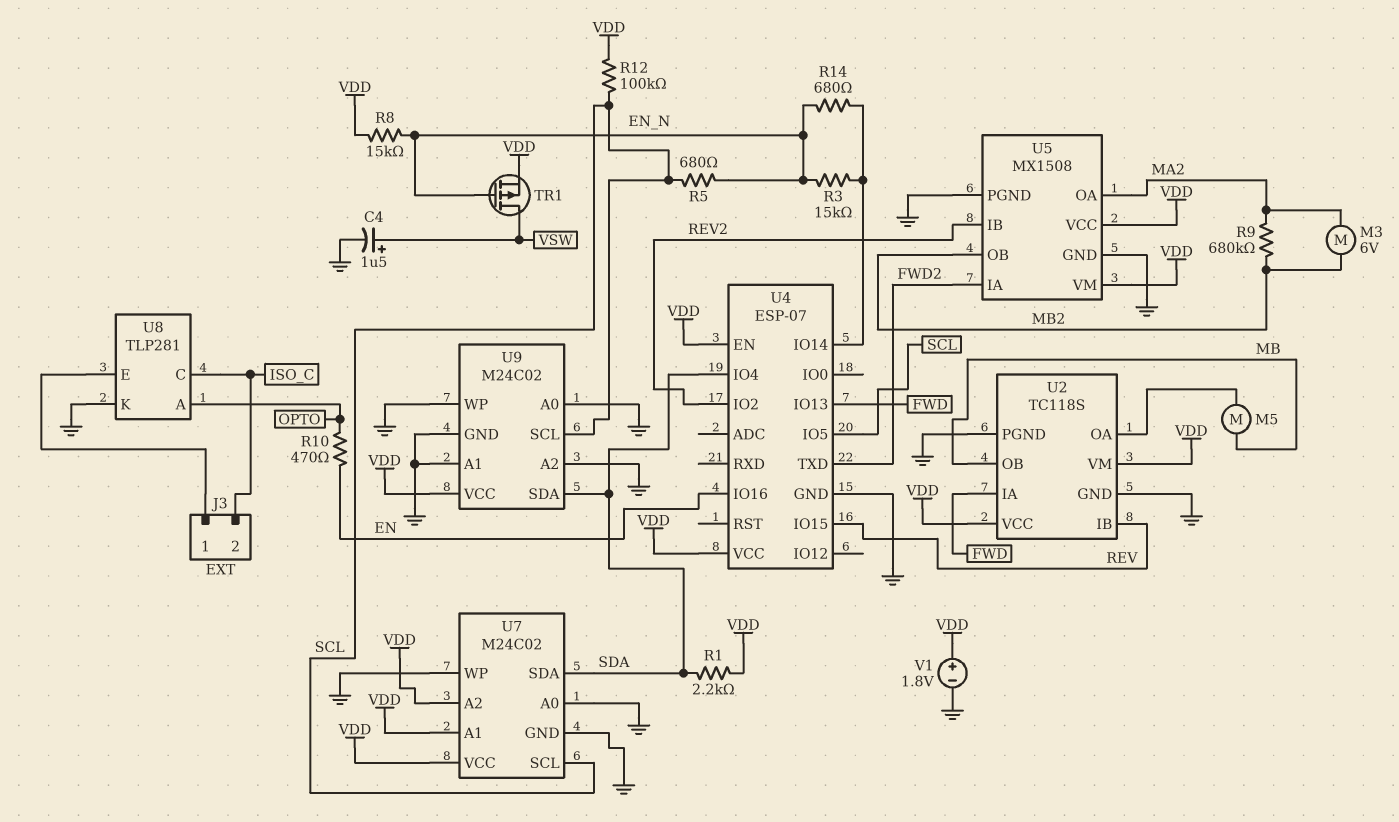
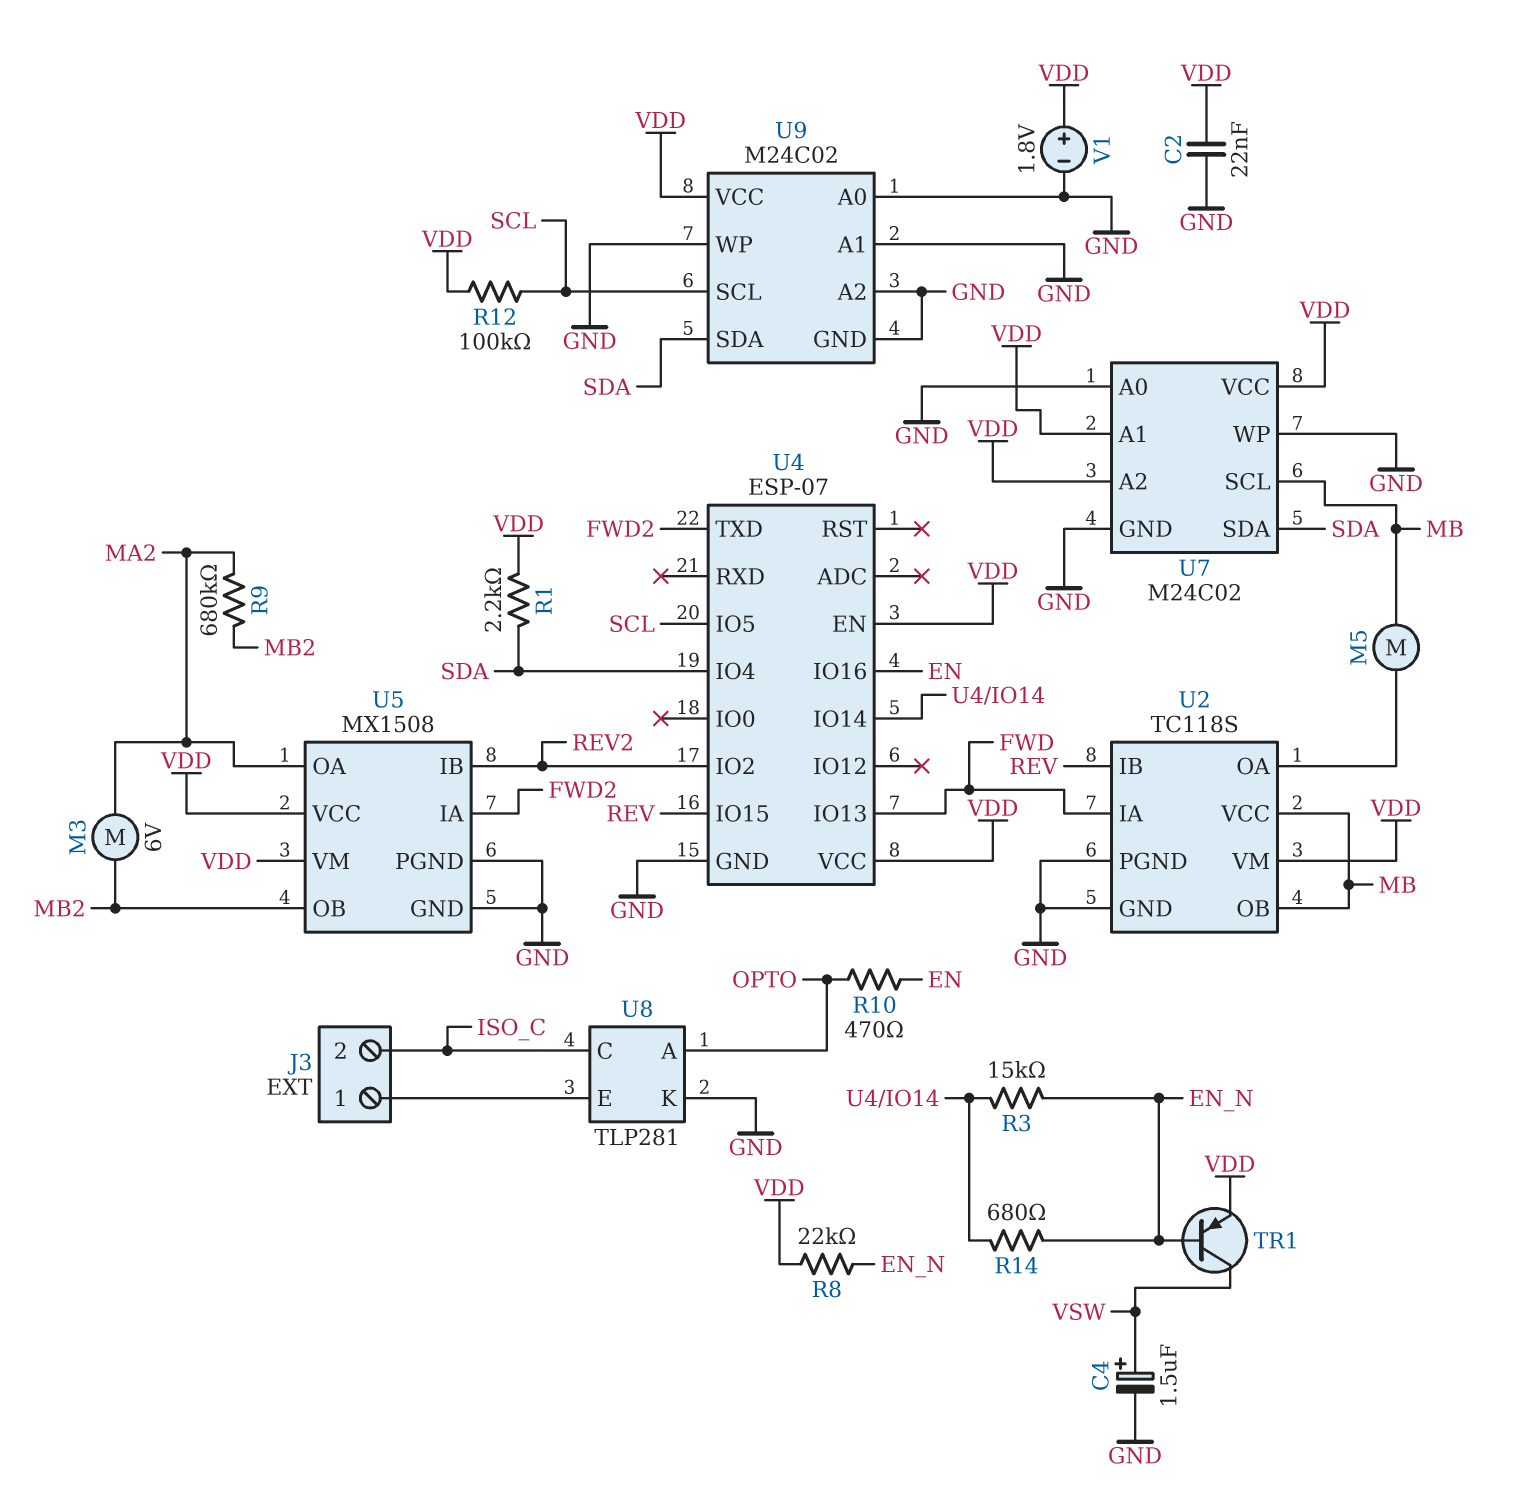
C2: none -> 22nF (GND, VDD)
R5: 680 (EN_N, SCL) -> none
R8: 15k (EN_N, VDD) -> 22k (EN_N, VDD)
TR1: PMOS (G EN_N, D VSW, S VDD) -> PNP (B EN_N, C VSW, E VDD)
U2 pin VCC: VDD -> MB
U7 pin SCL: SCL -> MB

